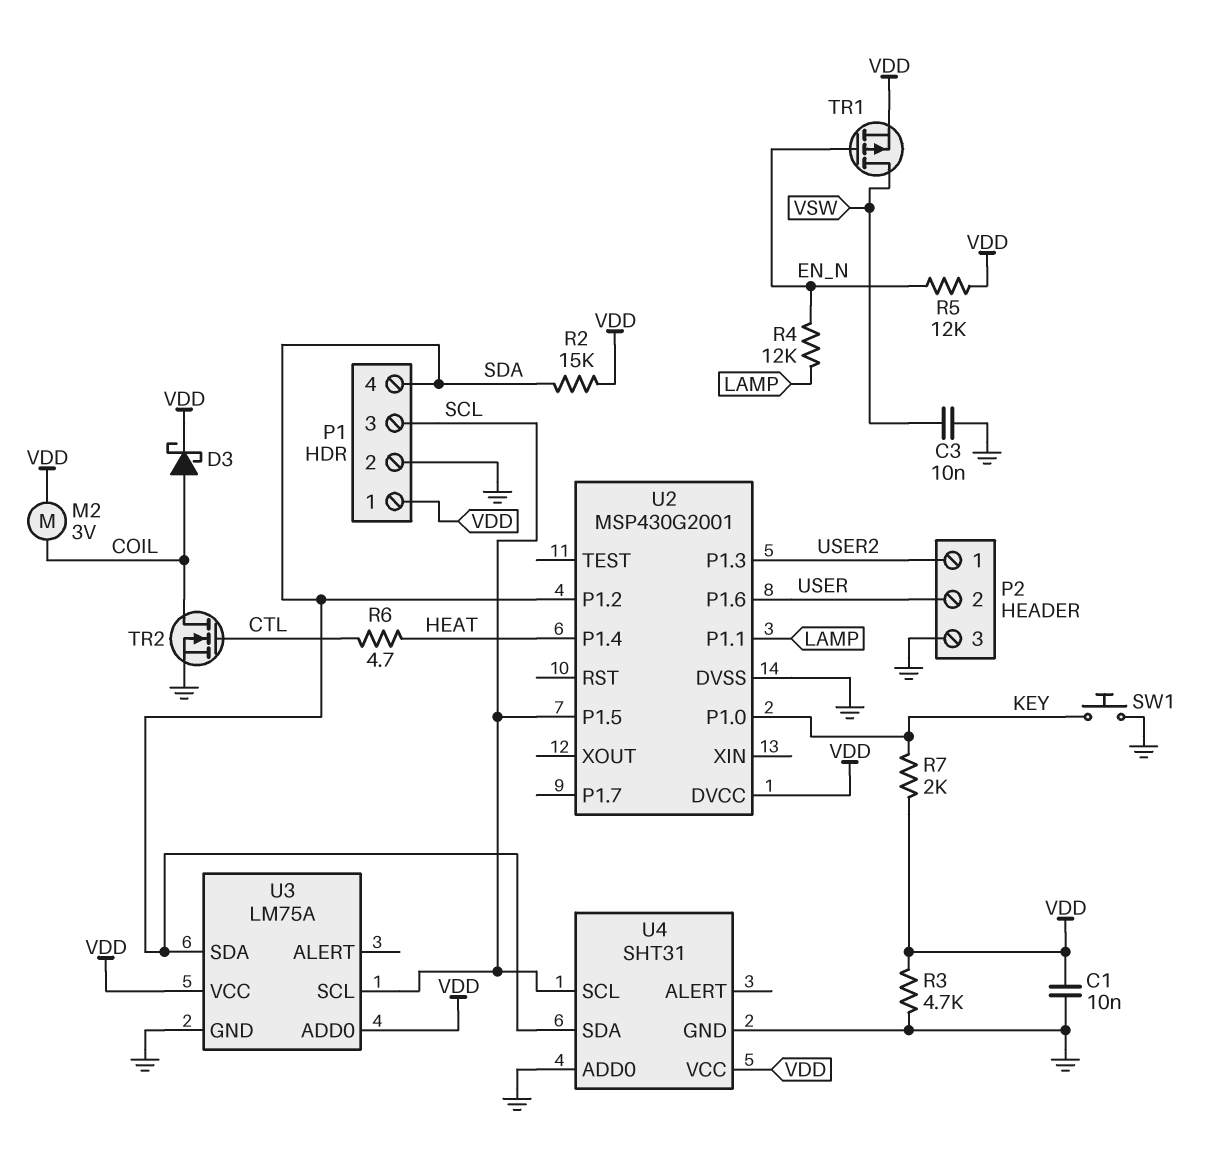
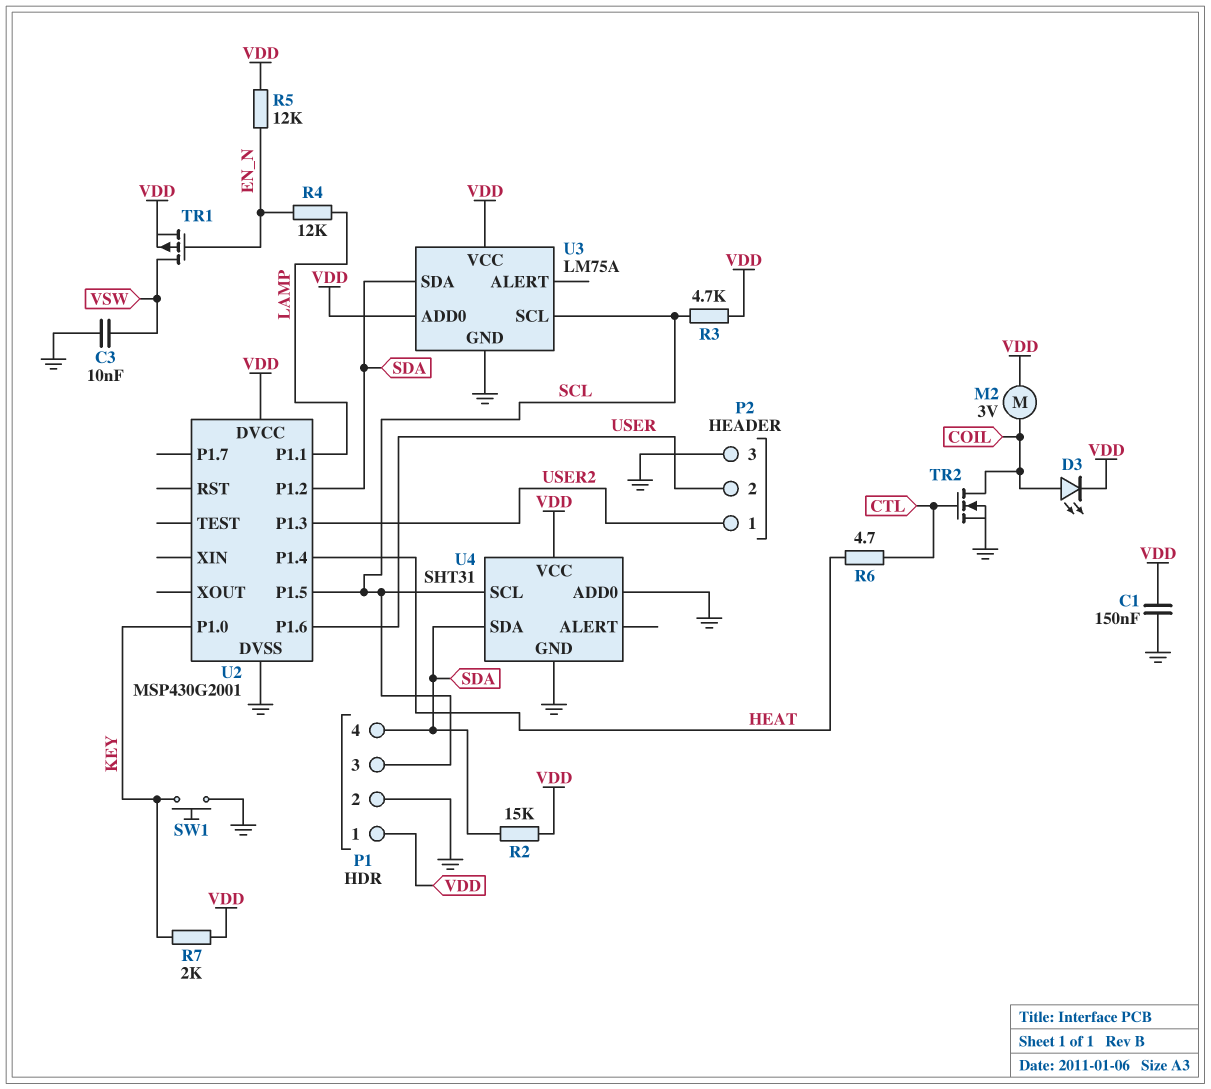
C1: 10nF (GND, VDD) -> 150nF (GND, VDD)
D3: schottky (A COIL, K VDD) -> LED (A COIL, K VDD)
R3: 4.7k (GND, VDD) -> 4.7k (SCL, VDD)

